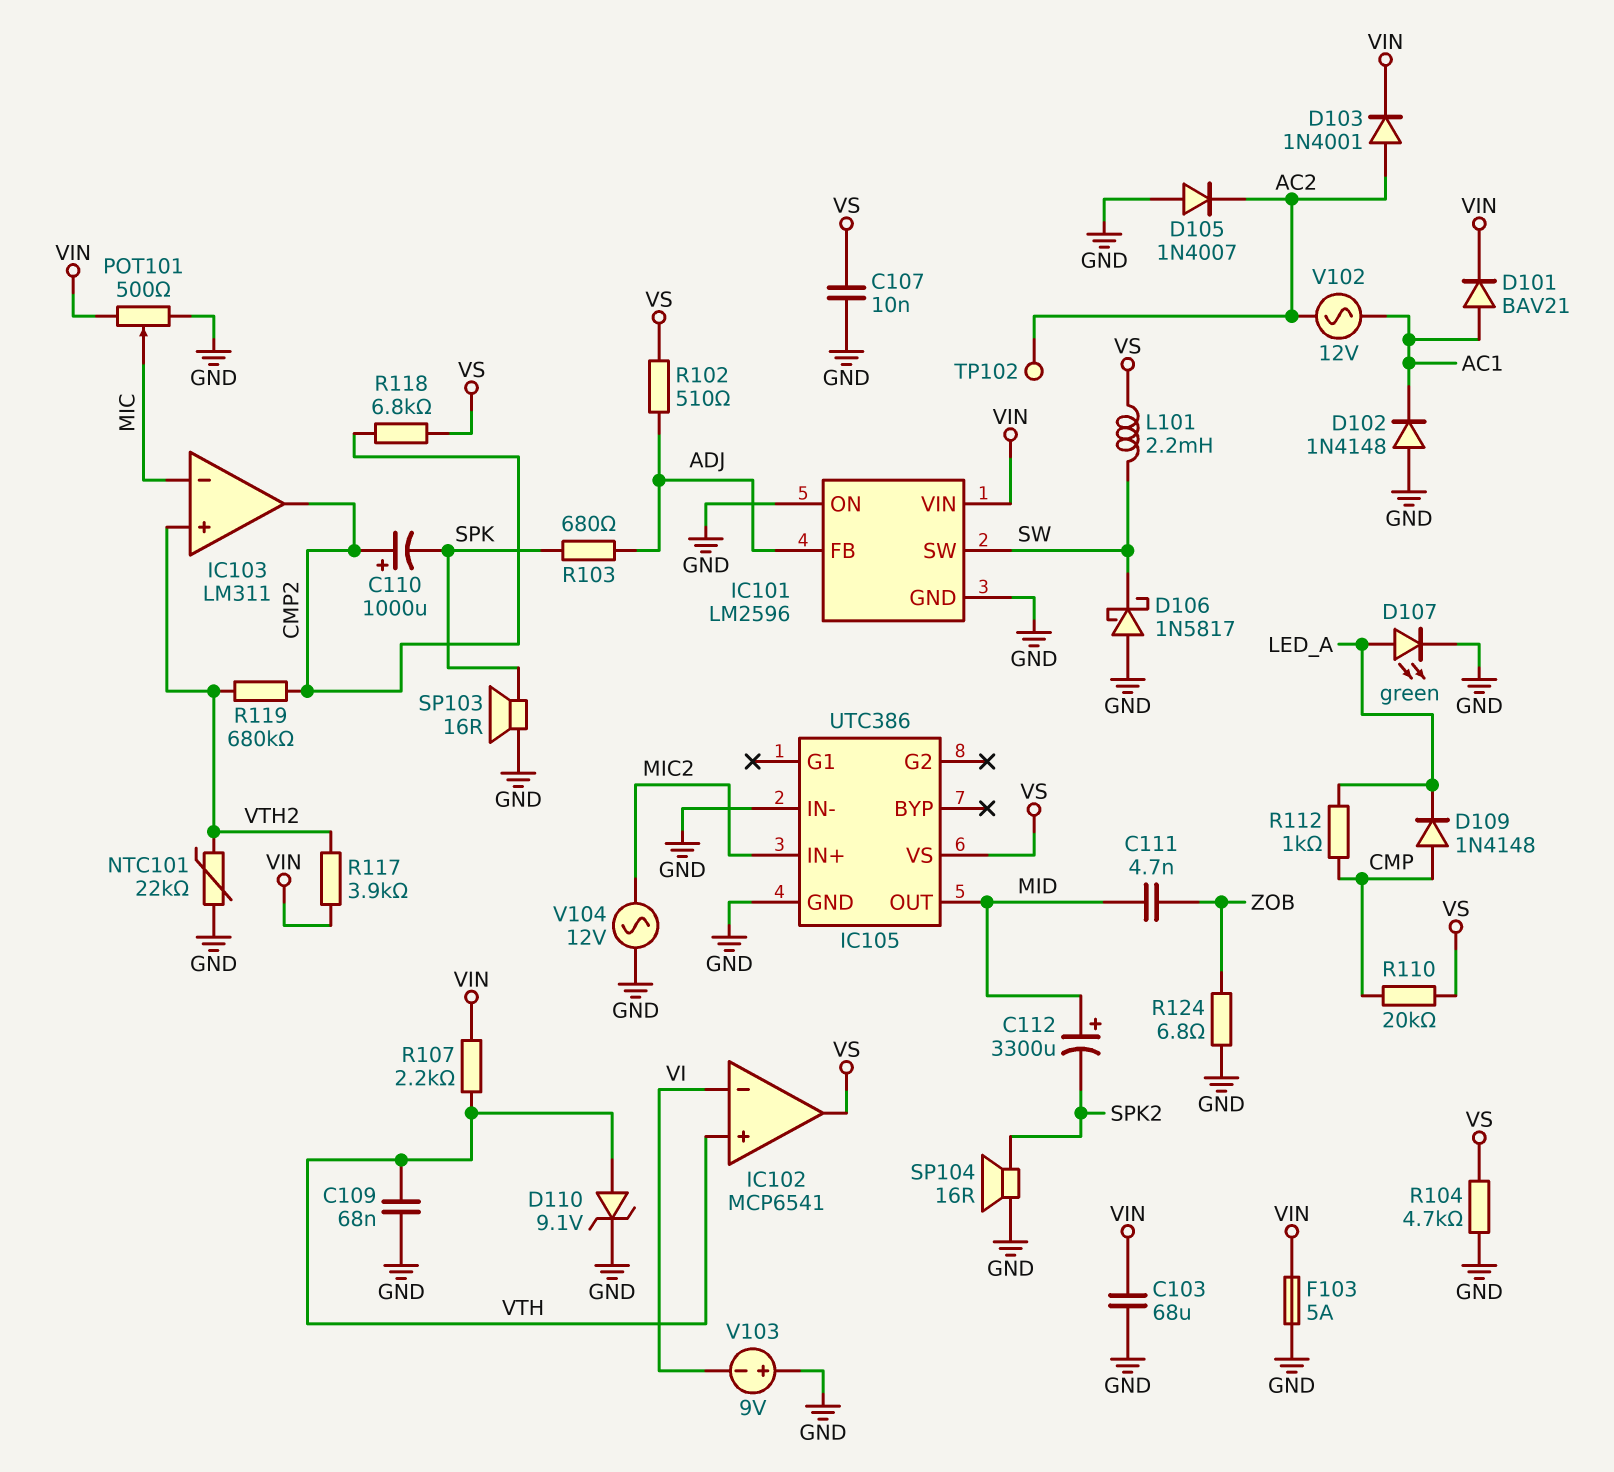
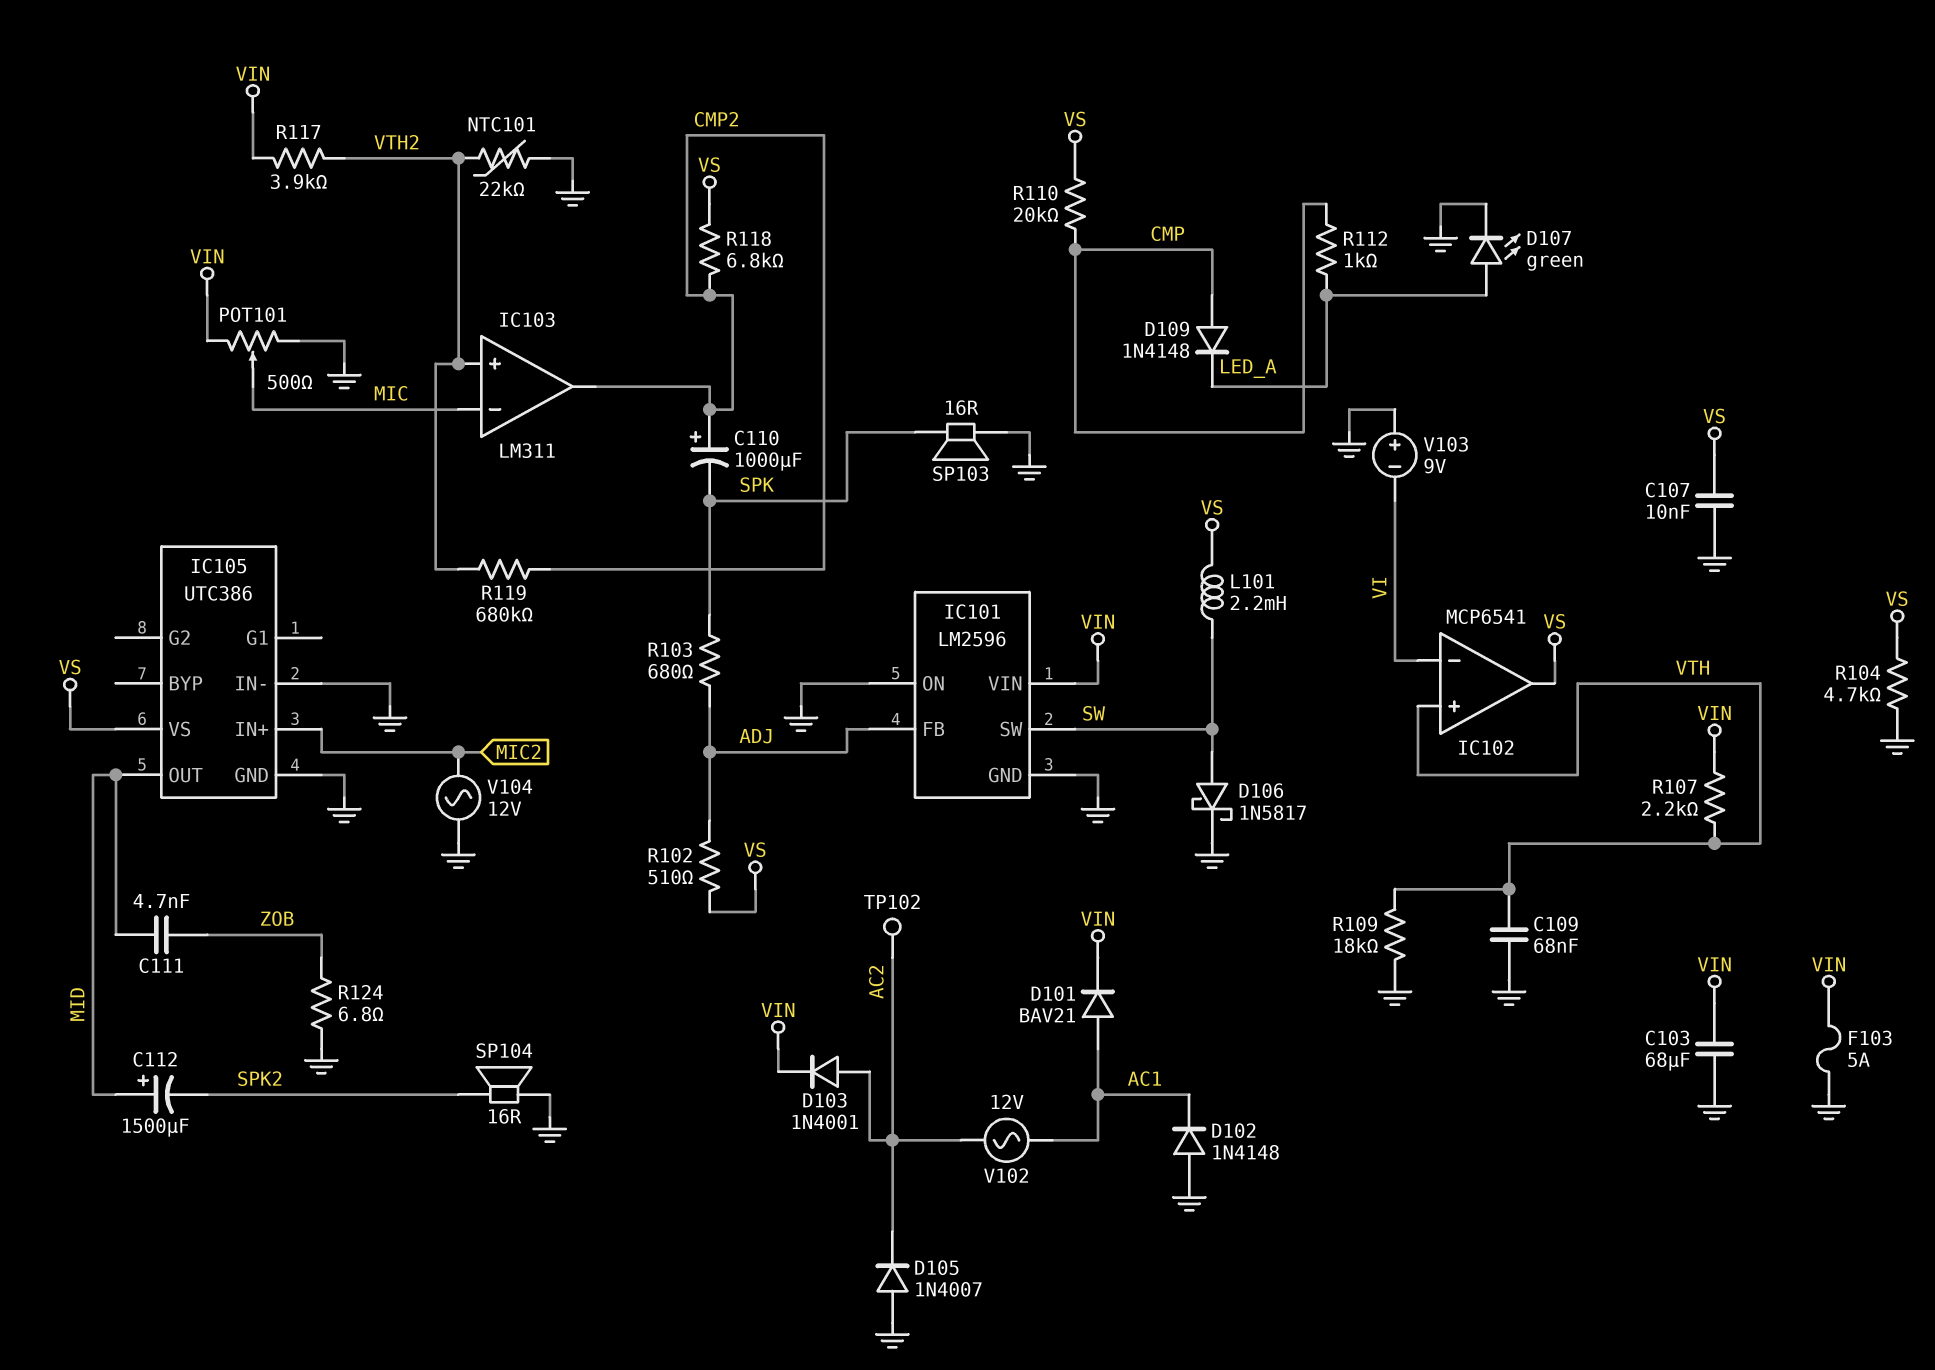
C112: 3300uF (plus MID, minus SPK2) -> 1500uF (plus MID, minus SPK2)
D106: schottky 1N5817 (A GND, K SW) -> schottky 1N5817 (A SW, K GND)
D110: zener 9.1V (A VTH, K GND) -> none
R109: none -> 18k (GND, VTH)

